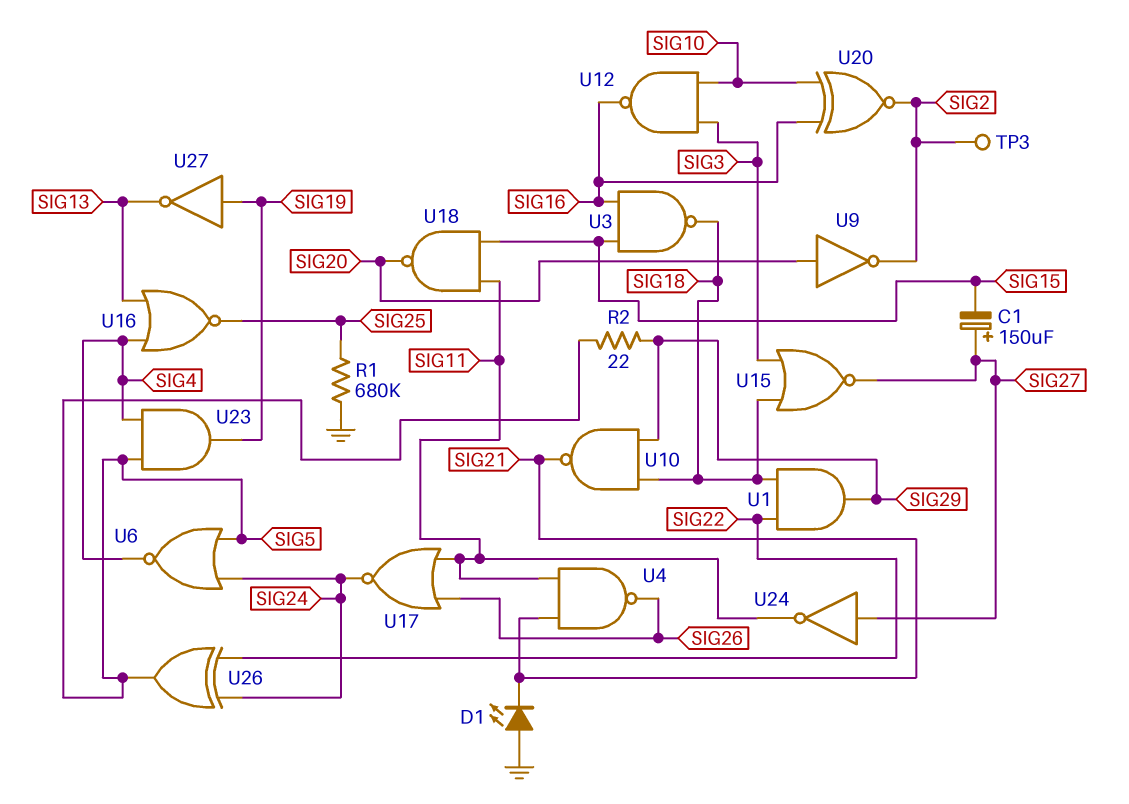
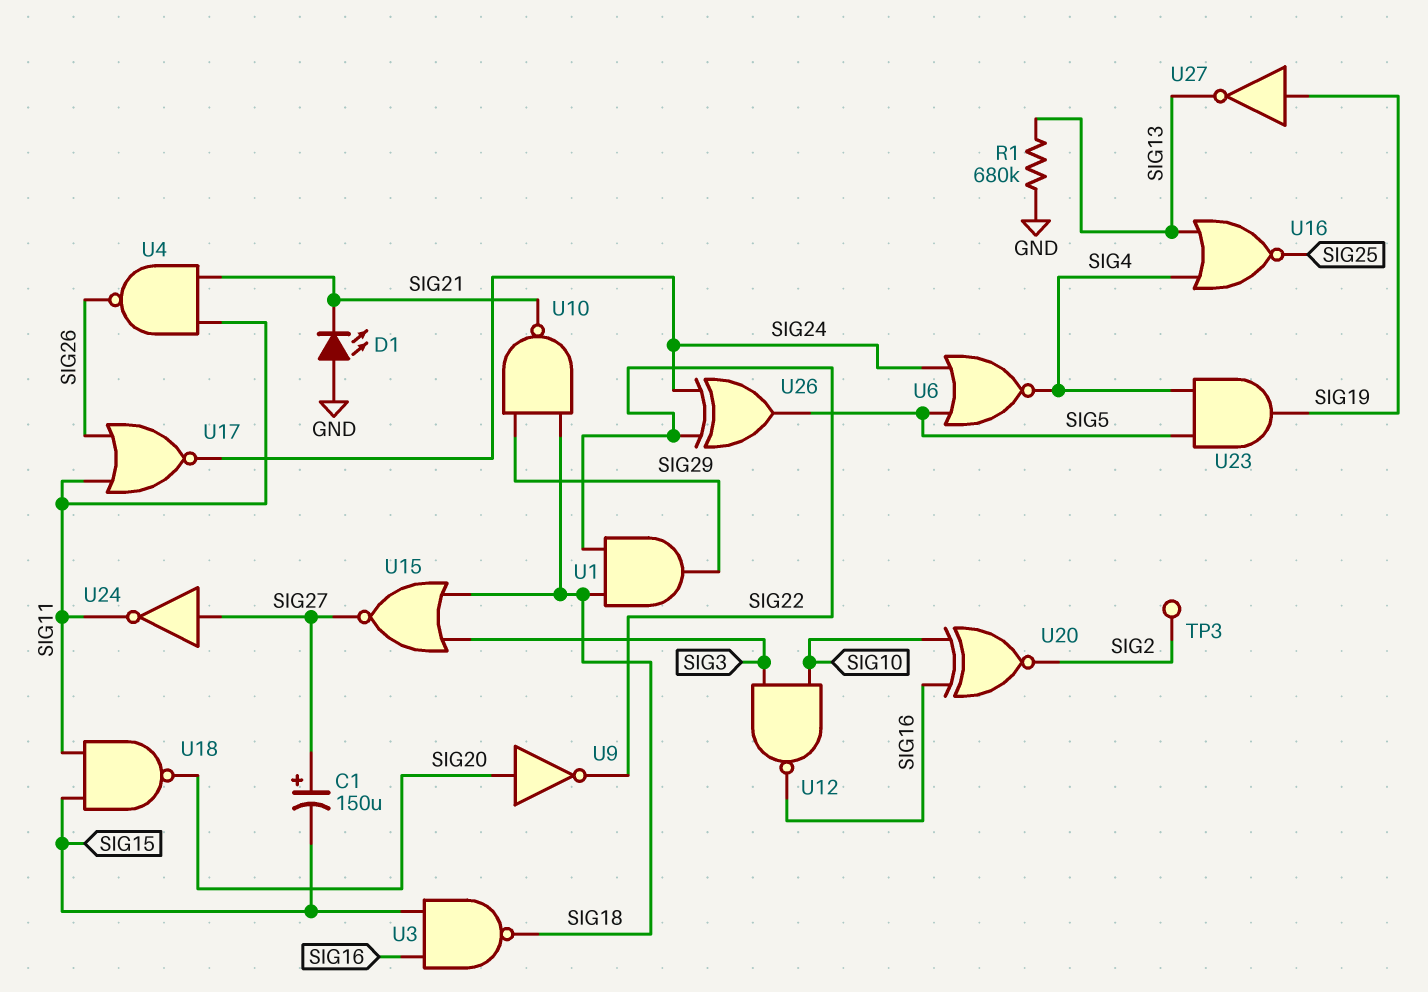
R1: 680k (GND, SIG25) -> 680k (GND, SIG13)
R2: 22 (SIG5, SIG29) -> none
U9: NOT (in SIG20, out SIG2) -> NOT (in SIG20, out SIG22)

